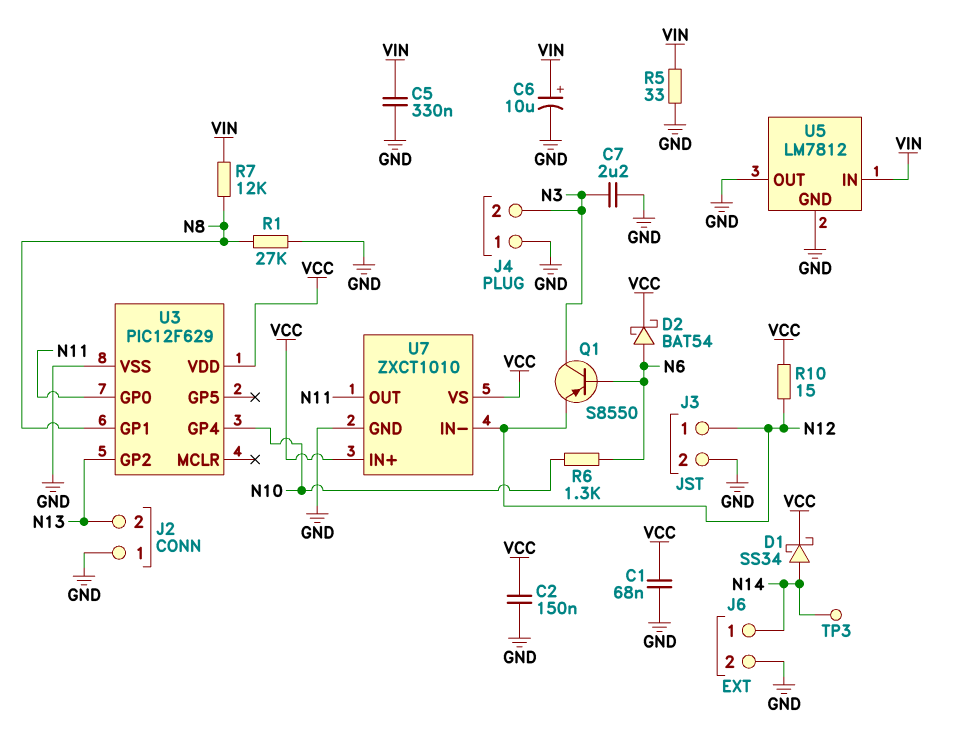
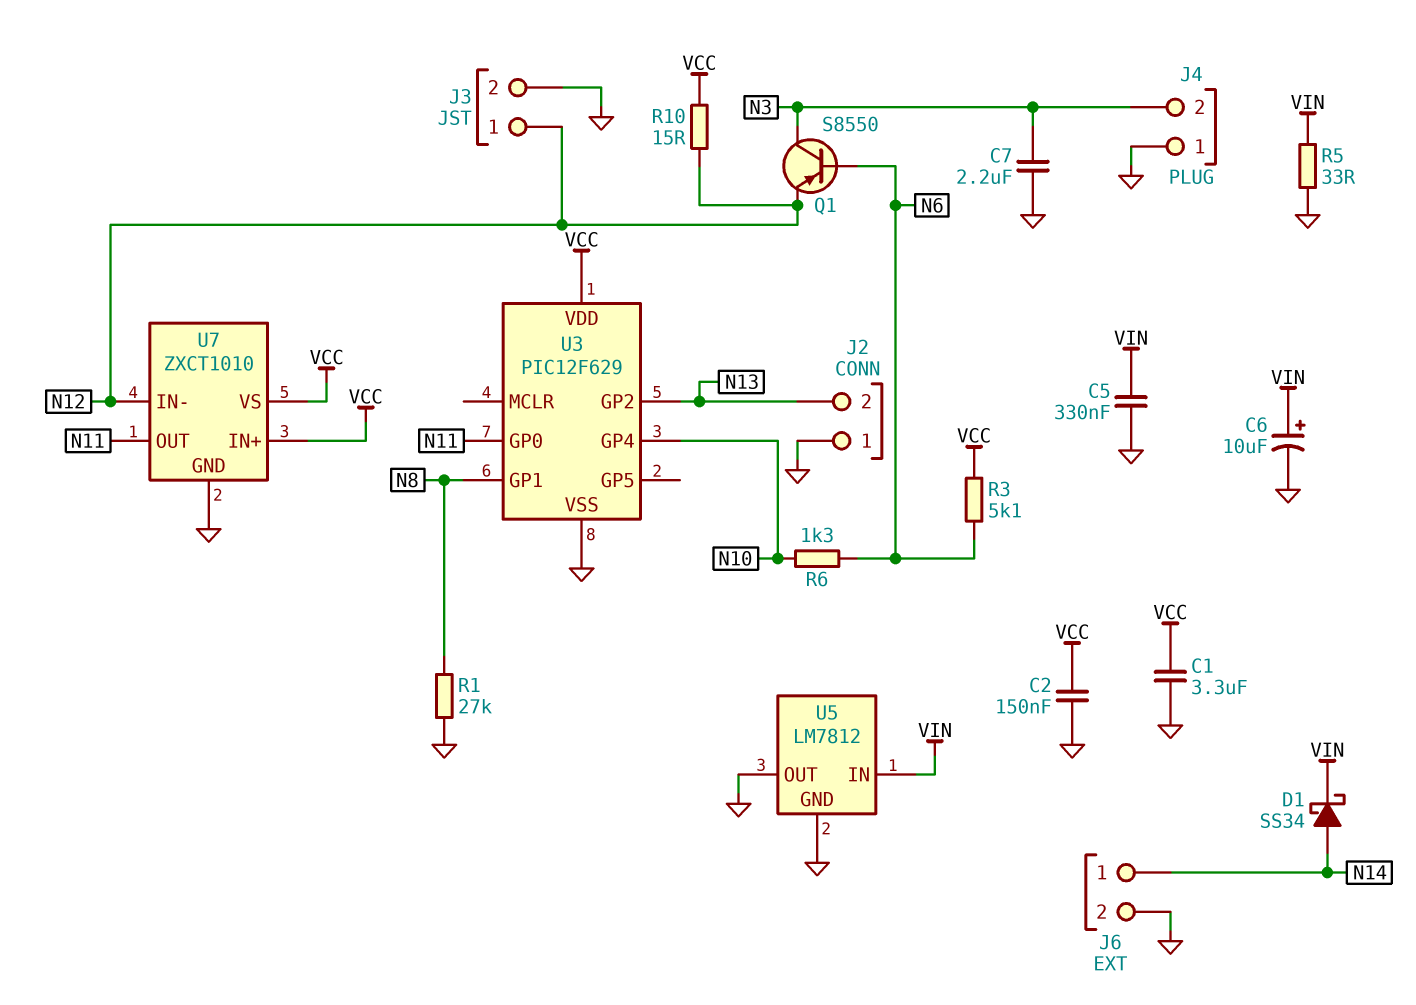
C1: 68nF (GND, VCC) -> 3.3uF (GND, VCC)
D1: schottky SS34 (A N14, K VCC) -> schottky SS34 (A N14, K VIN)
D2: schottky BAT54 (A N6, K VCC) -> none
R3: none -> 5.1k (N6, VCC)
R7: 12k (N8, VIN) -> none
TP3: test point (N14) -> none

